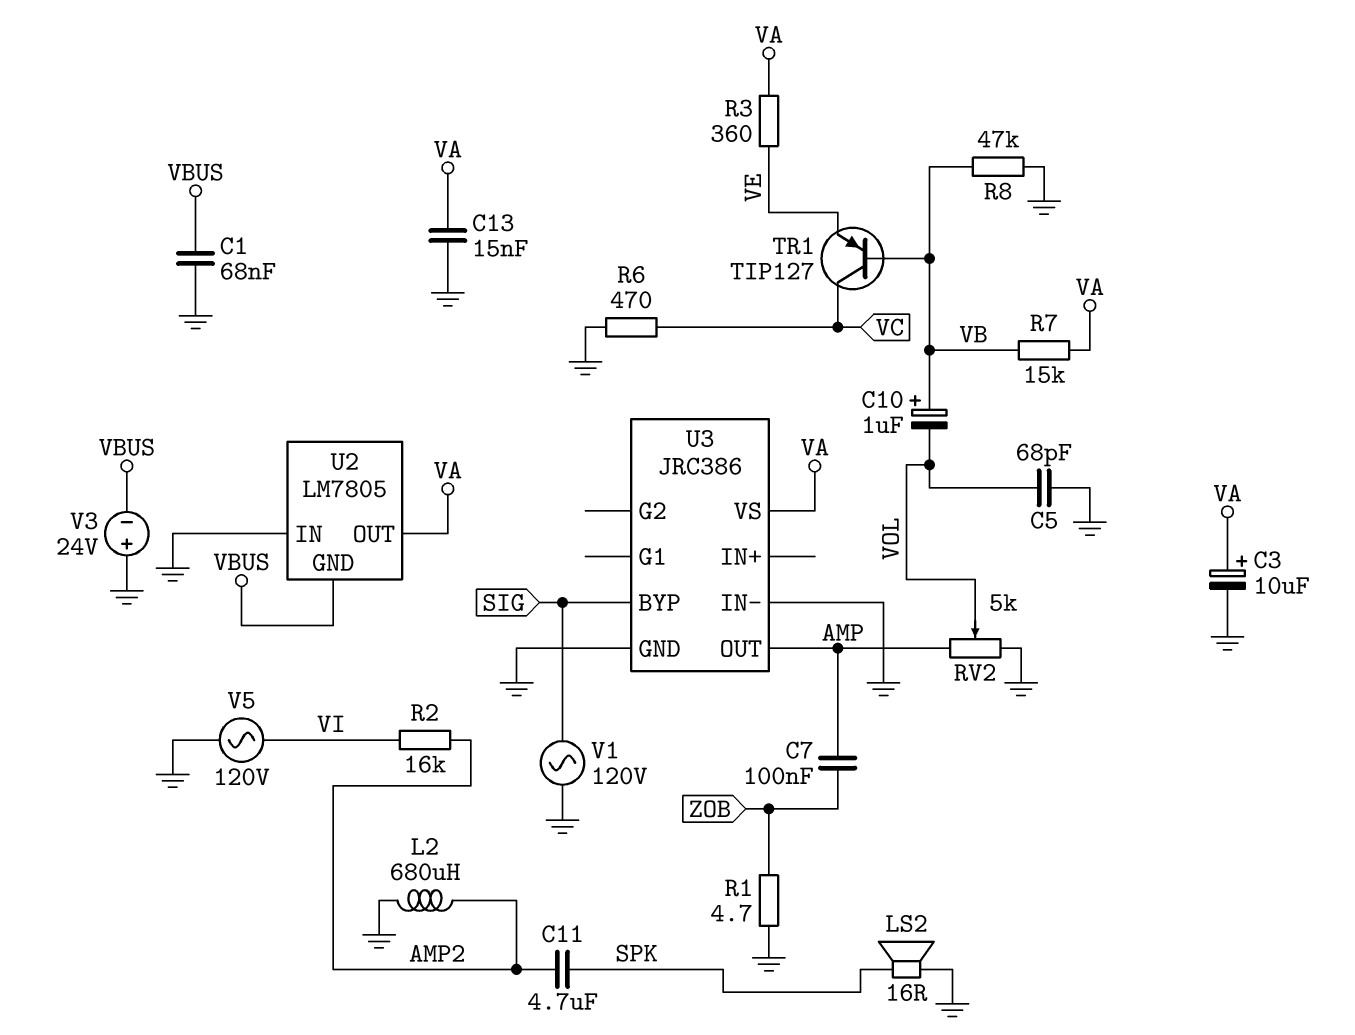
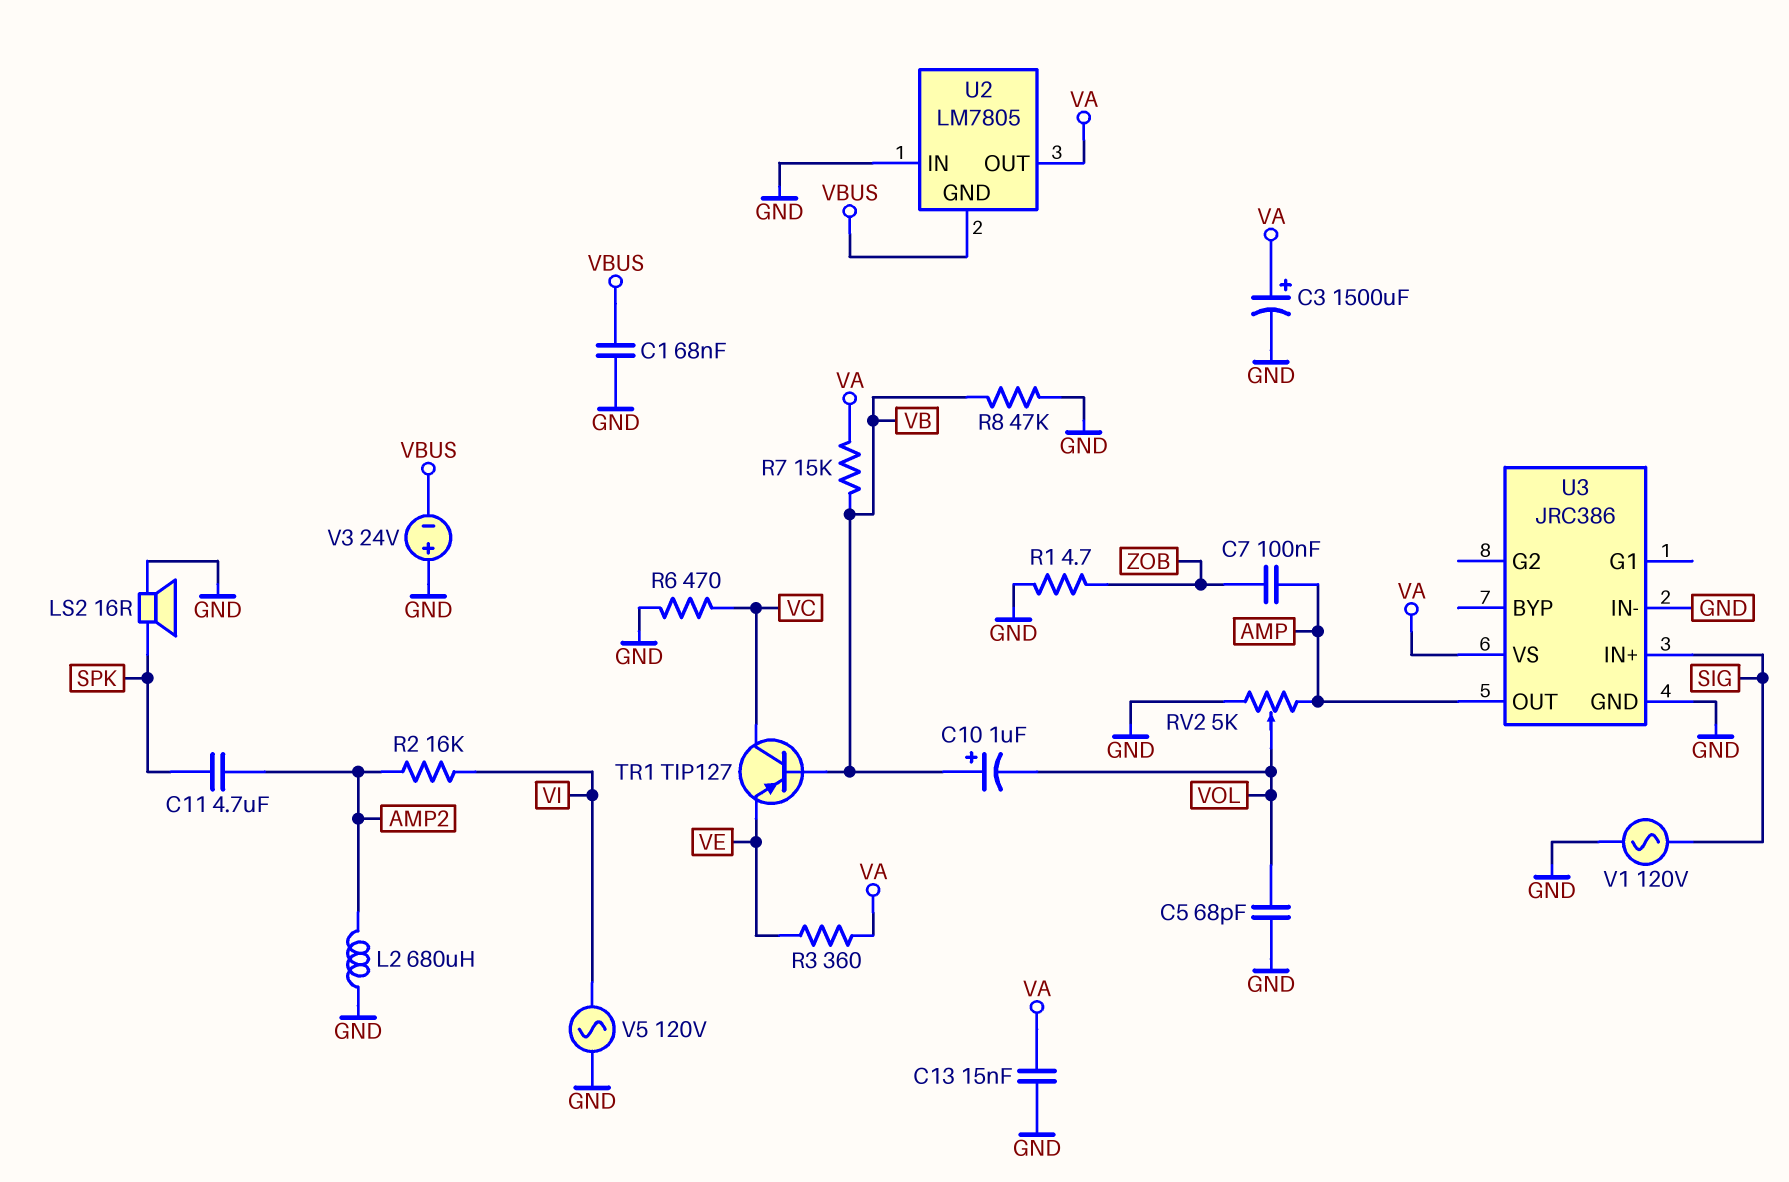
C3: 10uF (plus VA, minus GND) -> 1500uF (plus VA, minus GND)
U3 pin BYP: SIG -> none
U3 pin IN+: none -> SIG

